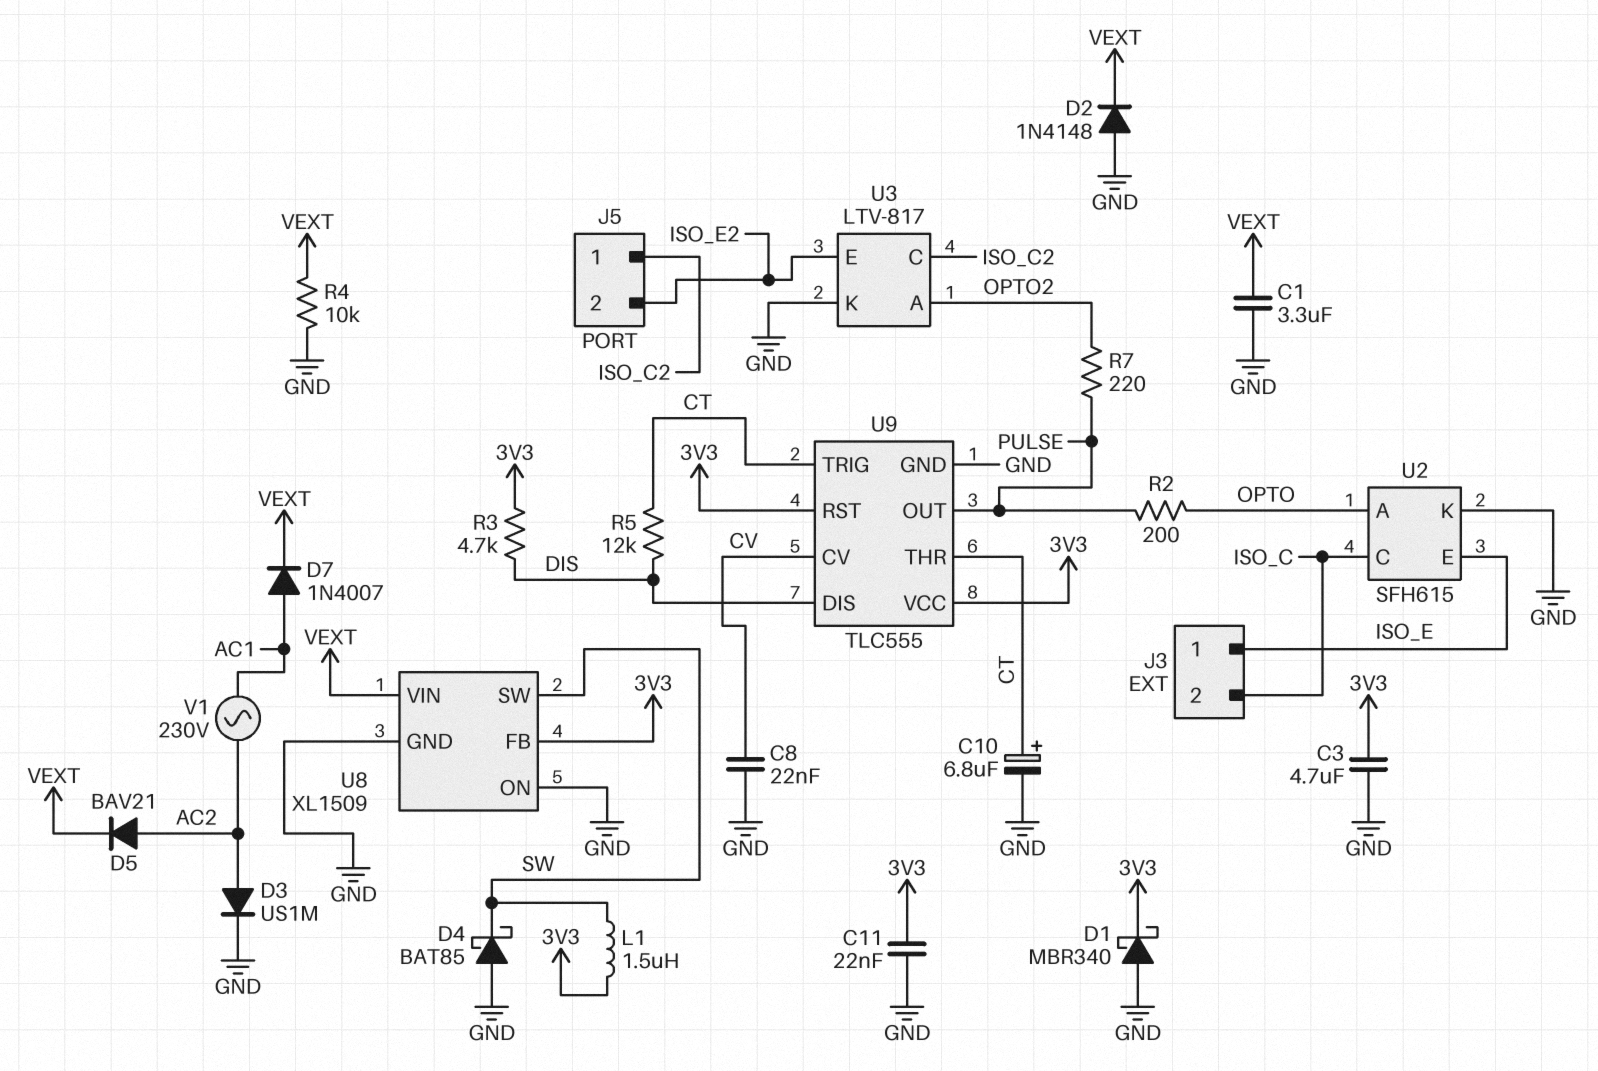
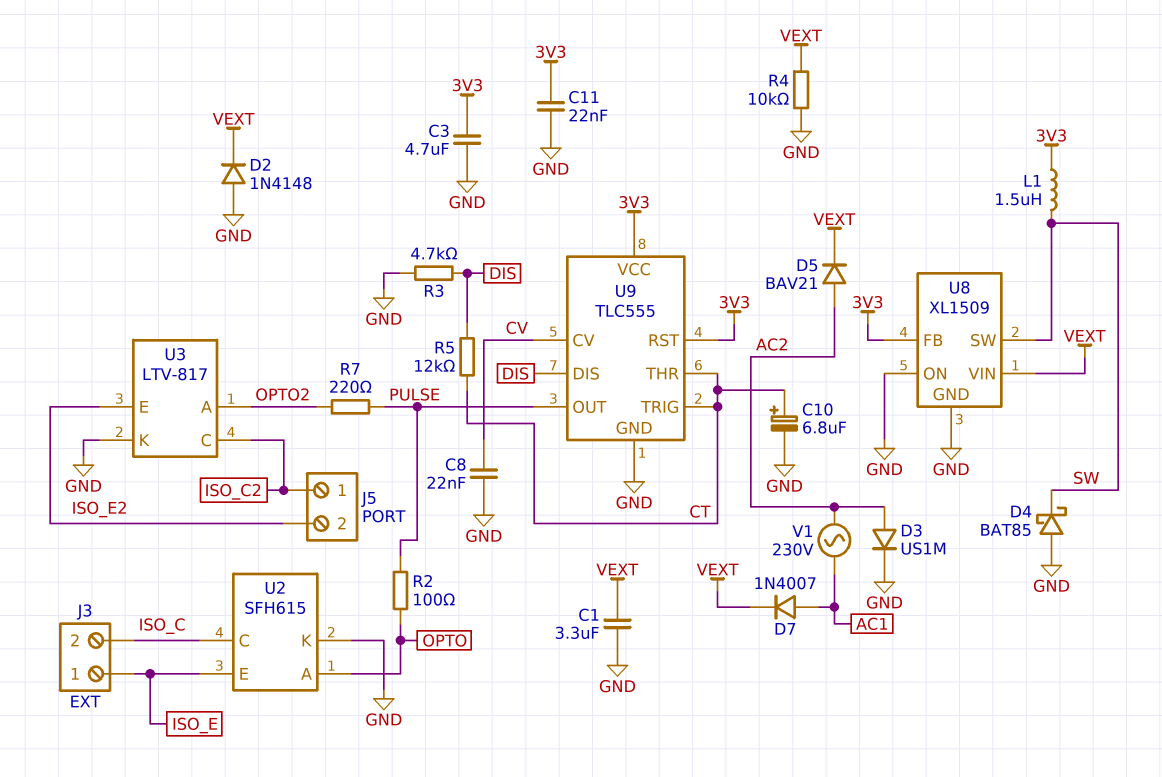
D1: schottky MBR340 (A GND, K 3V3) -> none
R2: 200 (OPTO, PULSE) -> 100 (OPTO, PULSE)
R3: 4.7k (3V3, DIS) -> 4.7k (DIS, GND)

